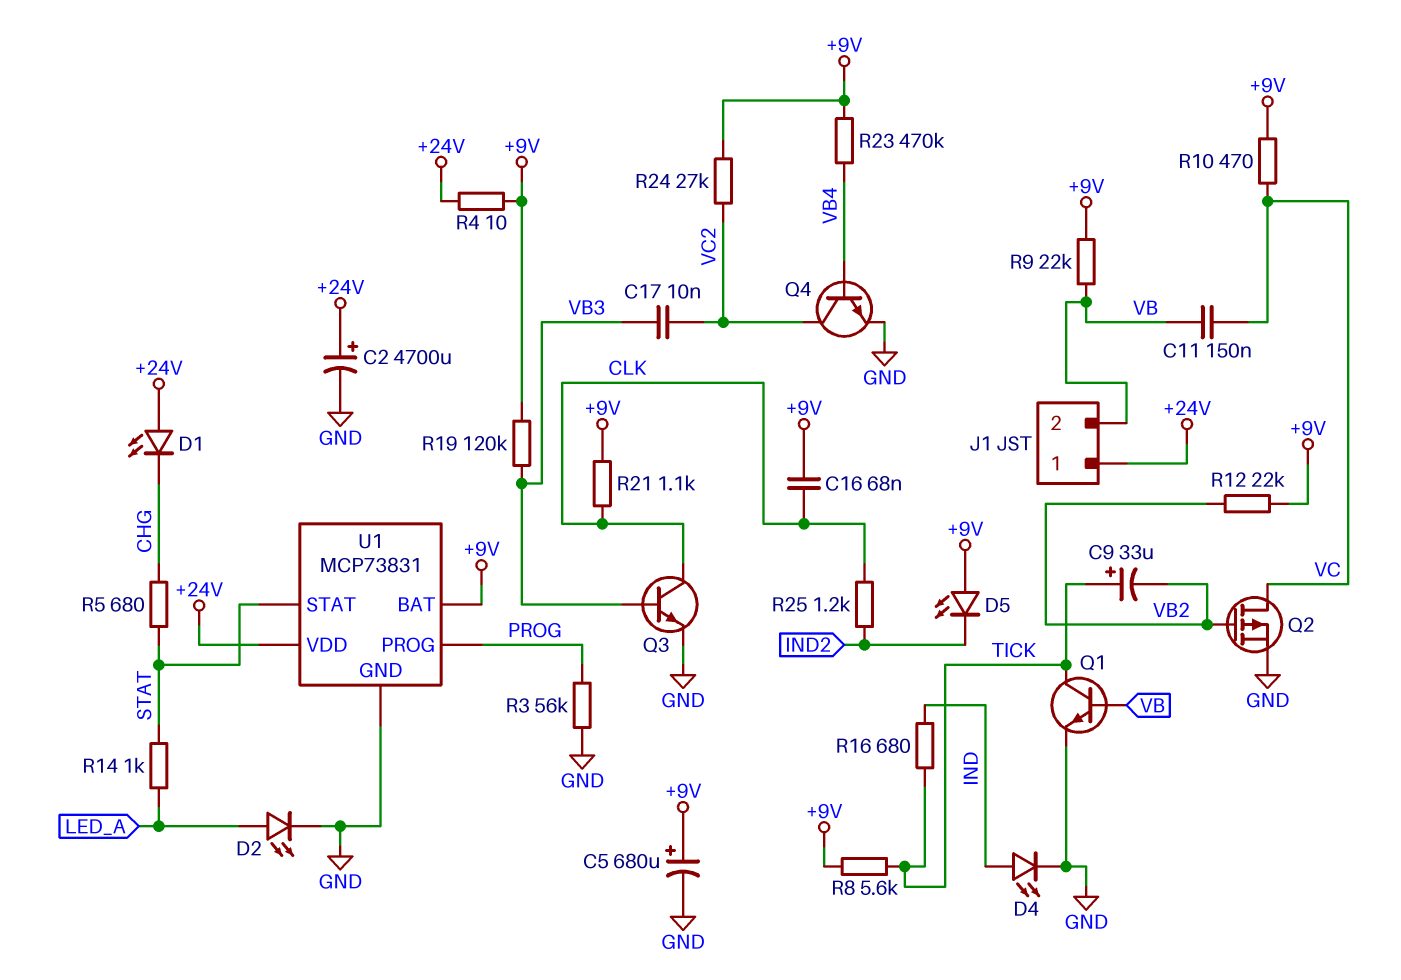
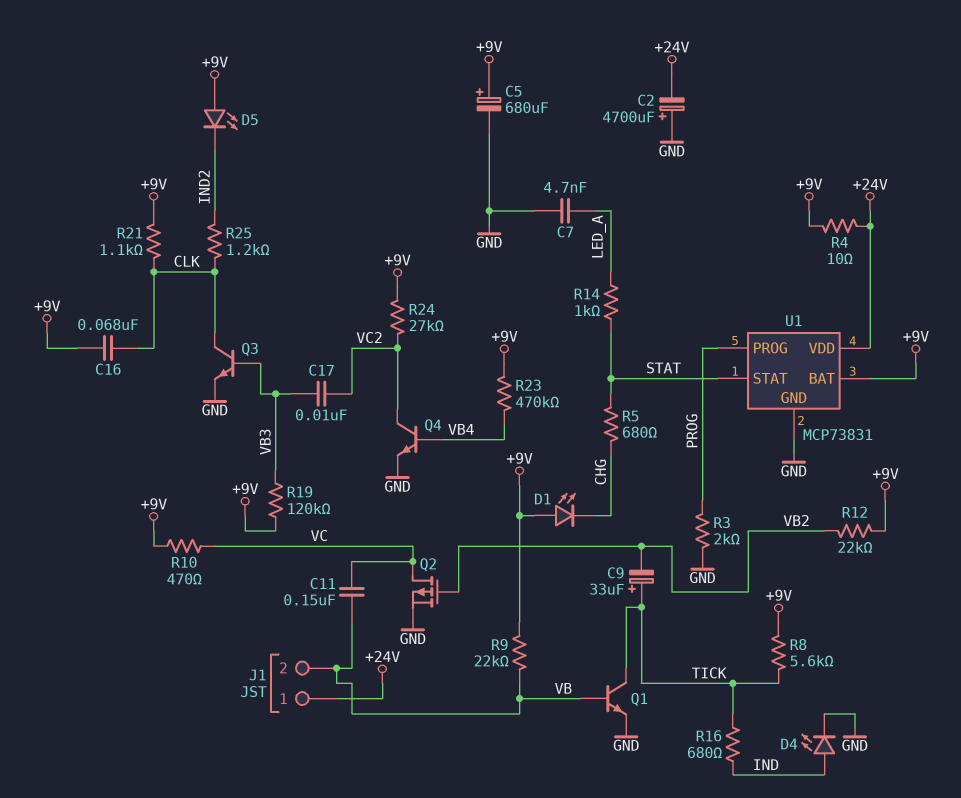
C2: 4700uF (plus +24V, minus GND) -> 4700uF (plus GND, minus +24V)
C7: none -> 4.7nF (GND, LED_A)
D1: LED (A +24V, K CHG) -> LED (A +9V, K CHG)
D2: LED (A LED_A, K GND) -> none
R3: 56k (GND, PROG) -> 2k (GND, PROG)

